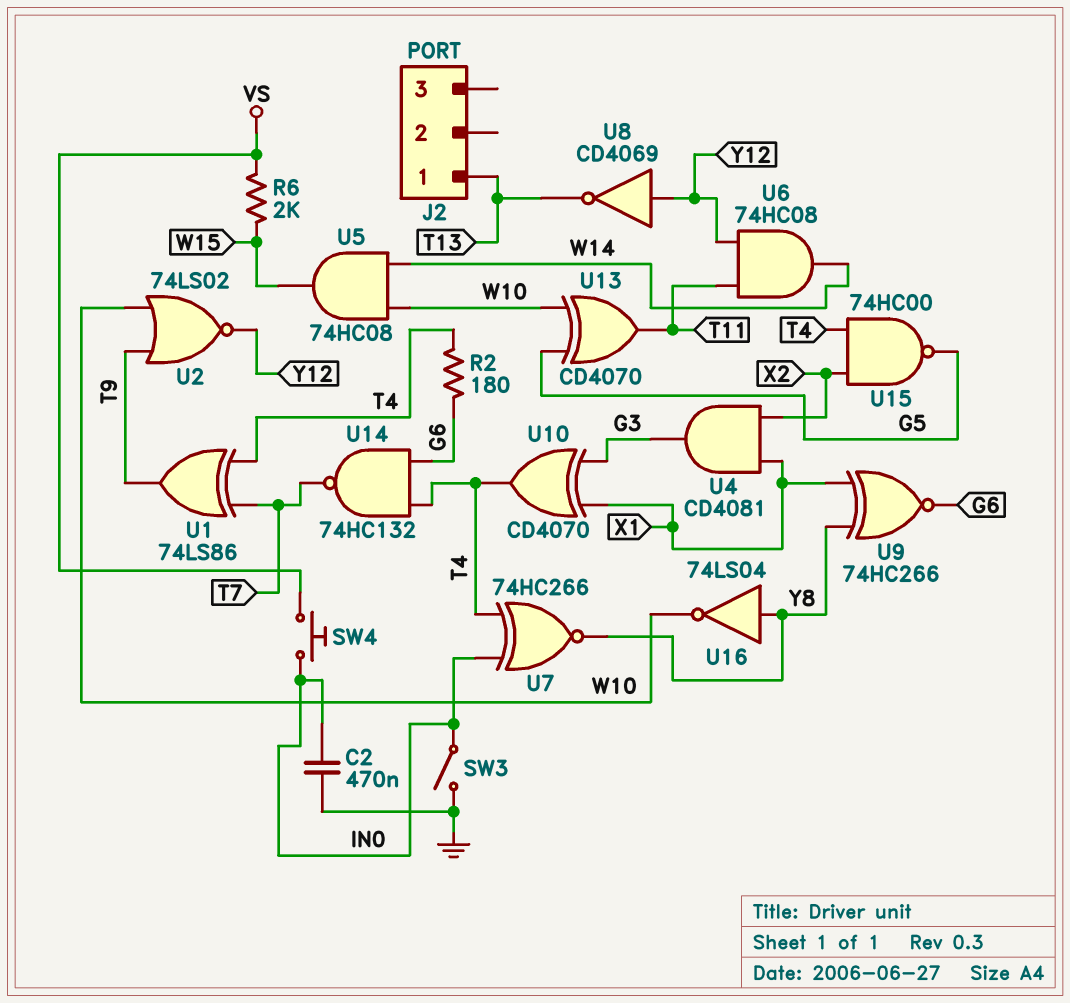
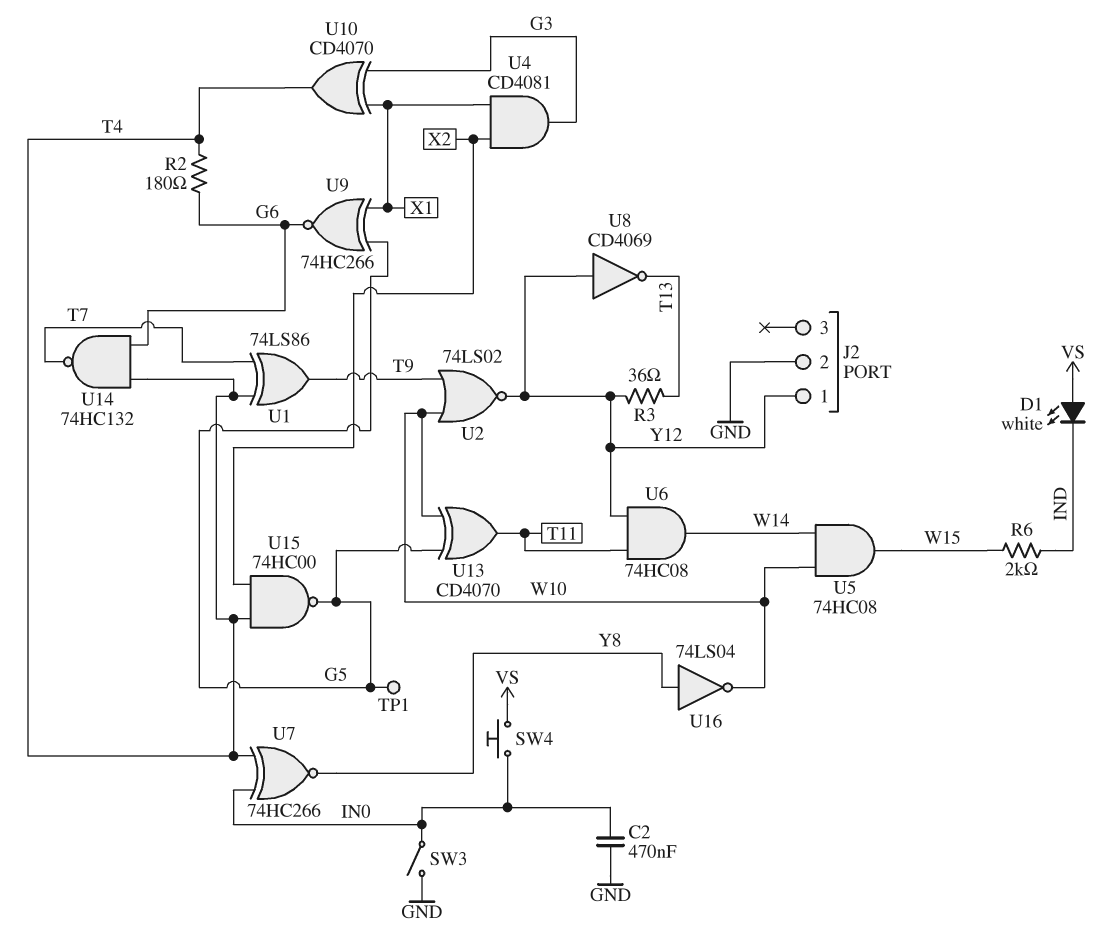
D1: none -> LED white (A VS, K IND)
J2 pin 1: T13 -> Y12
J2 pin 2: none -> GND
R3: none -> 36 (T13, Y12)
R6: 2k (VS, W15) -> 2k (IND, W15)
TP1: none -> test point (G5)
U9: XNOR 74HC266 (in X1, in Y8, out G6) -> XNOR 74HC266 (in G5, in X1, out G6)

